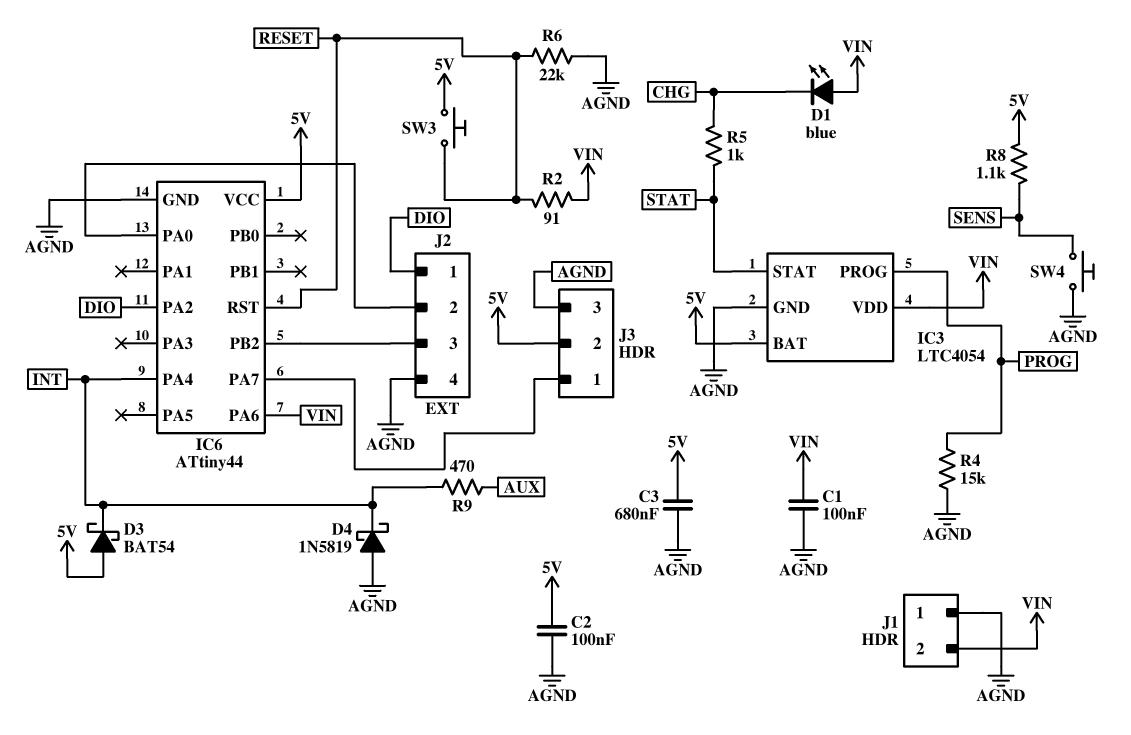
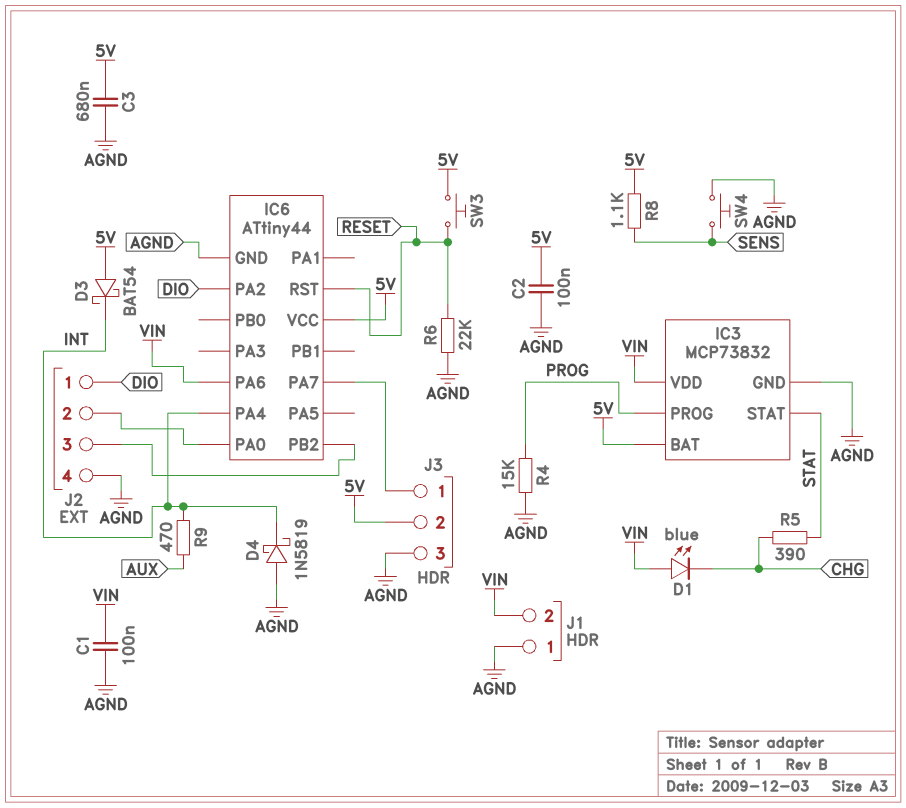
IC3: LTC4054 -> MCP73832
R2: 91 (RESET, VIN) -> none
R5: 1k (CHG, STAT) -> 390 (CHG, STAT)

